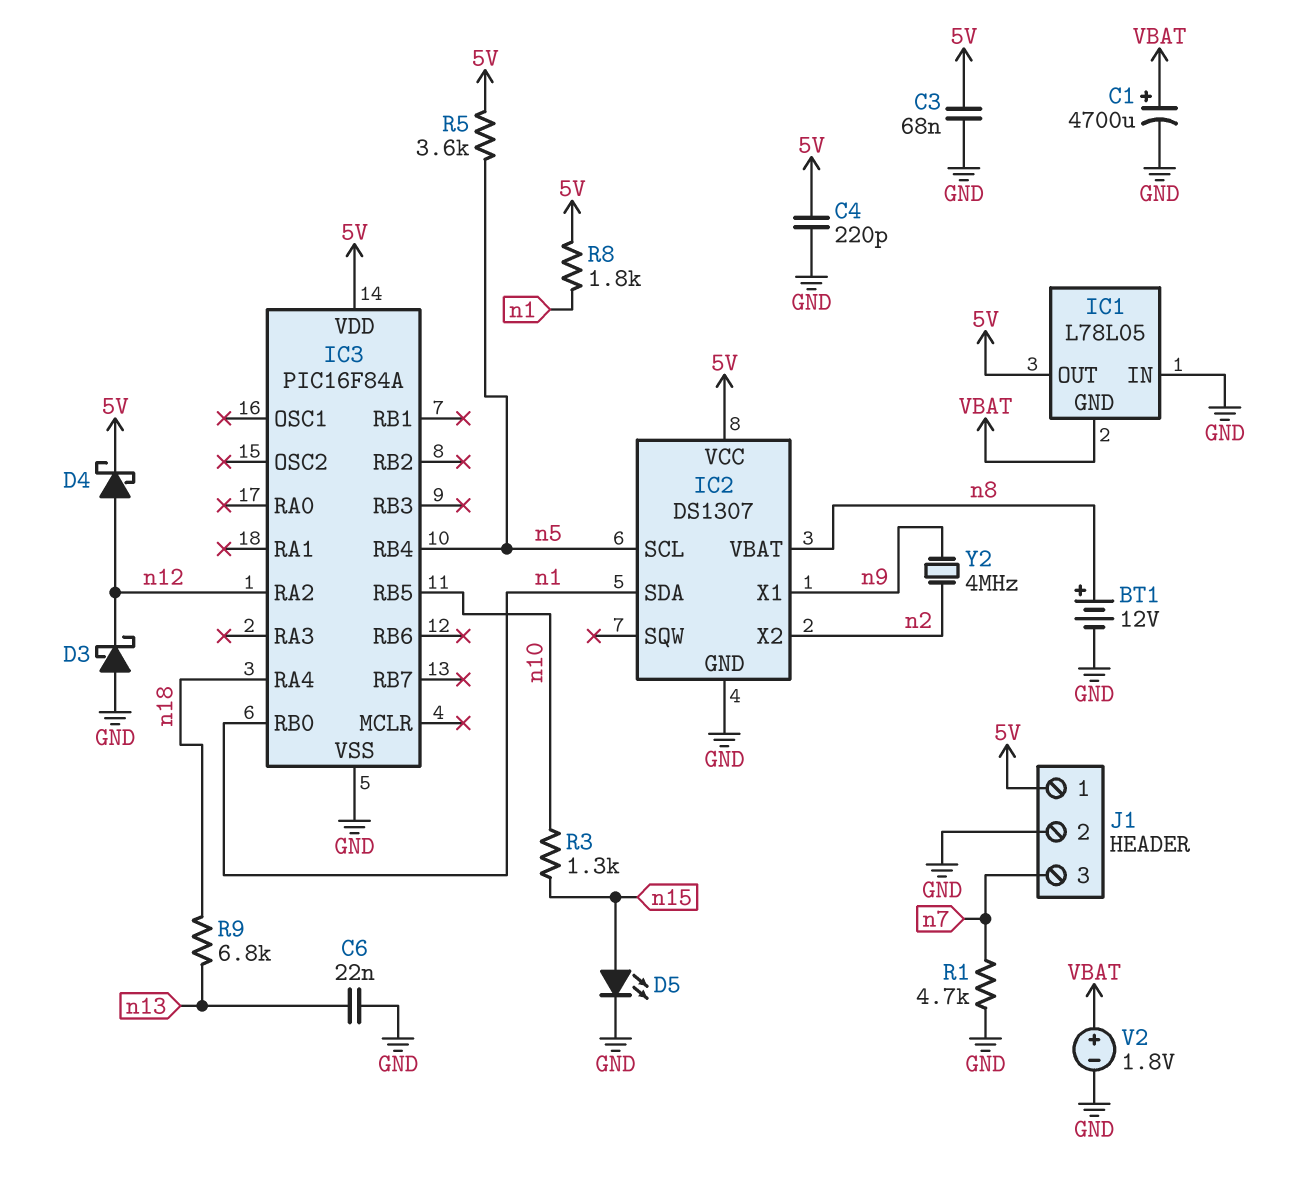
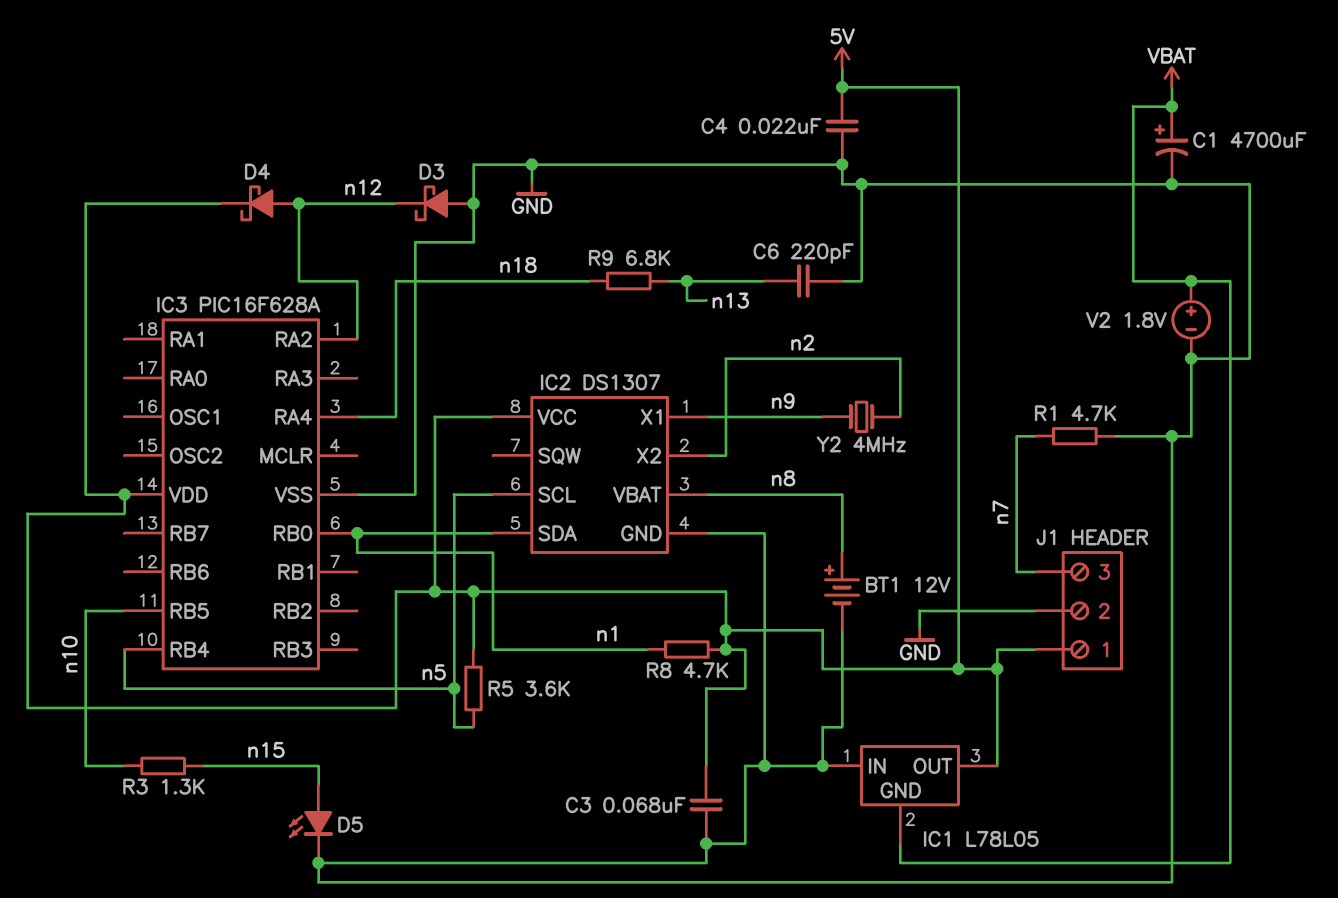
C4: 220pF (5V, GND) -> 22nF (5V, GND)
C6: 22nF (GND, n13) -> 220pF (GND, n13)
IC3: PIC16F84A -> PIC16F628A
R8: 1.8k (5V, n1) -> 4.7k (5V, n1)

